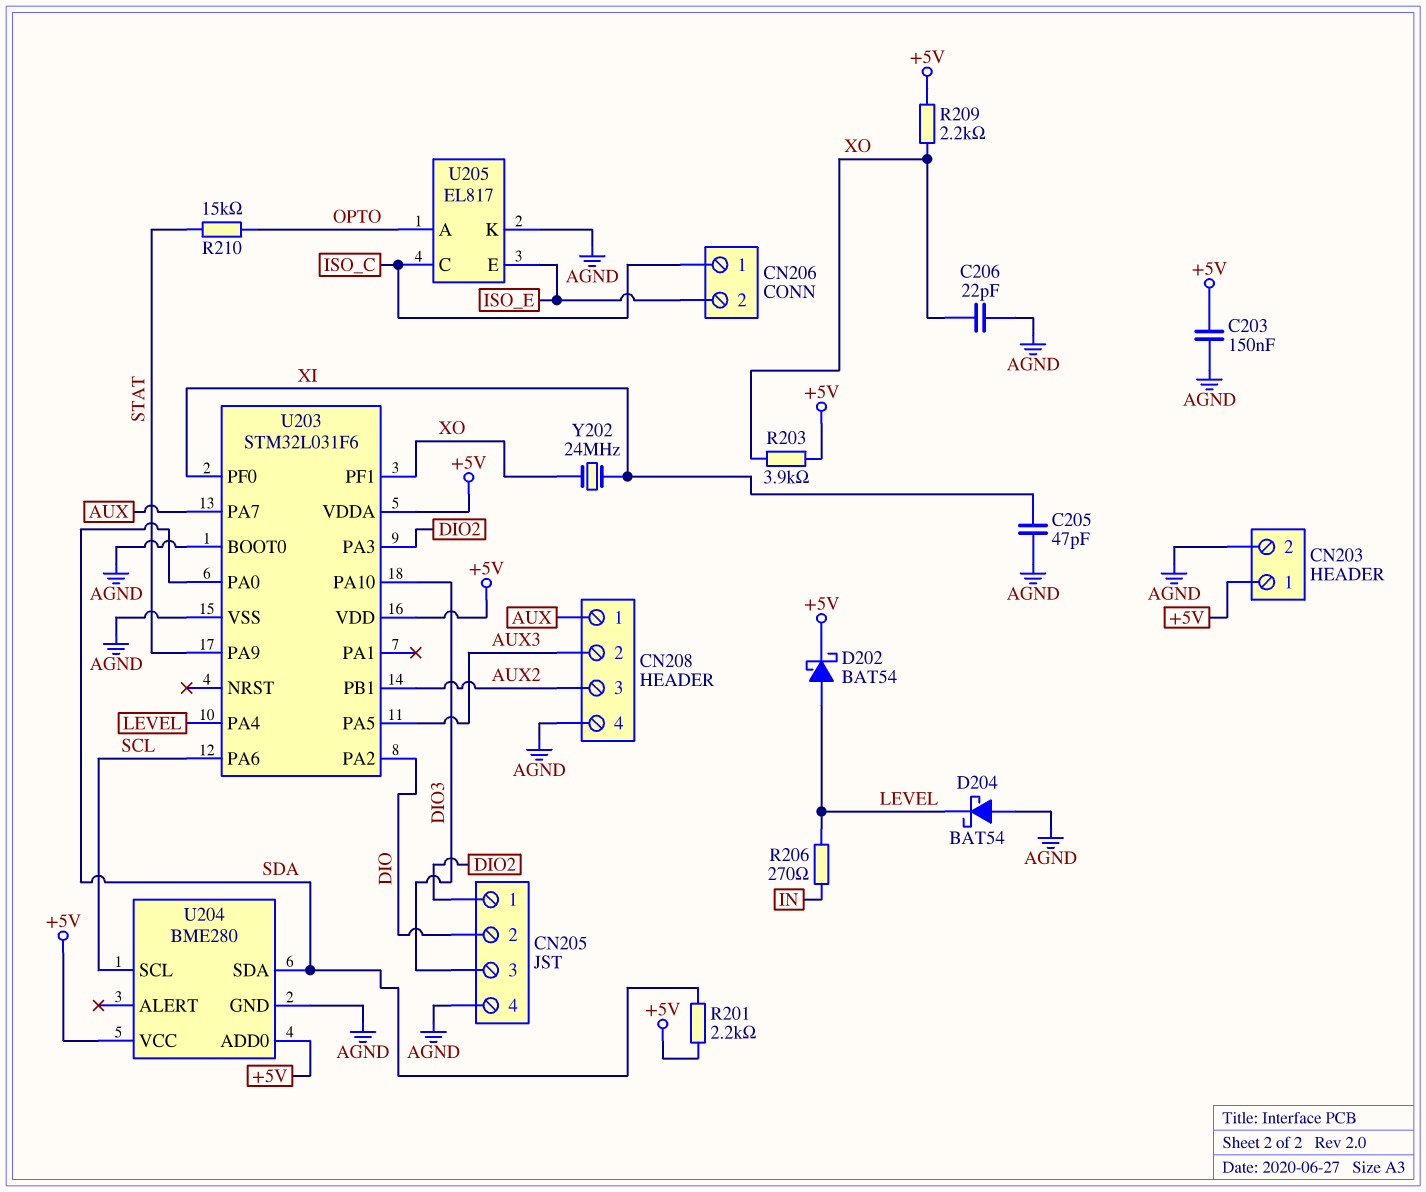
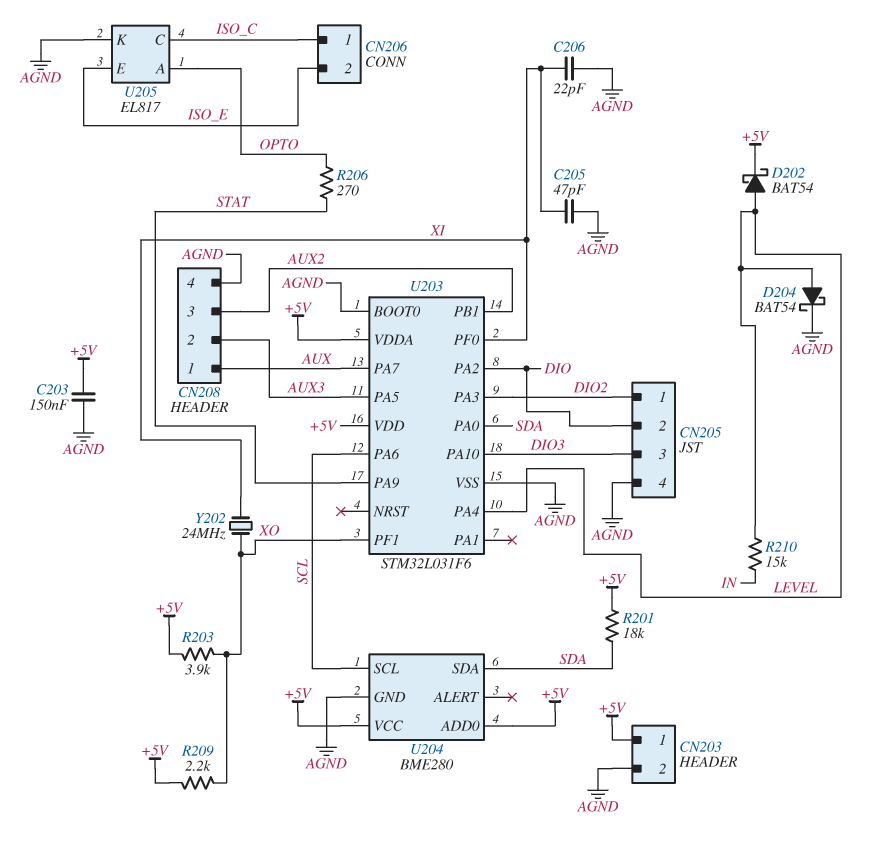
C206: 22pF (AGND, XO) -> 22pF (AGND, XI)
D204: schottky BAT54 (A AGND, K LEVEL) -> schottky BAT54 (A LEVEL, K AGND)
R201: 2.2k (+5V, SDA) -> 18k (+5V, SDA)
R206: 270 (IN, LEVEL) -> 270 (OPTO, STAT)
R210: 15k (OPTO, STAT) -> 15k (IN, LEVEL)

